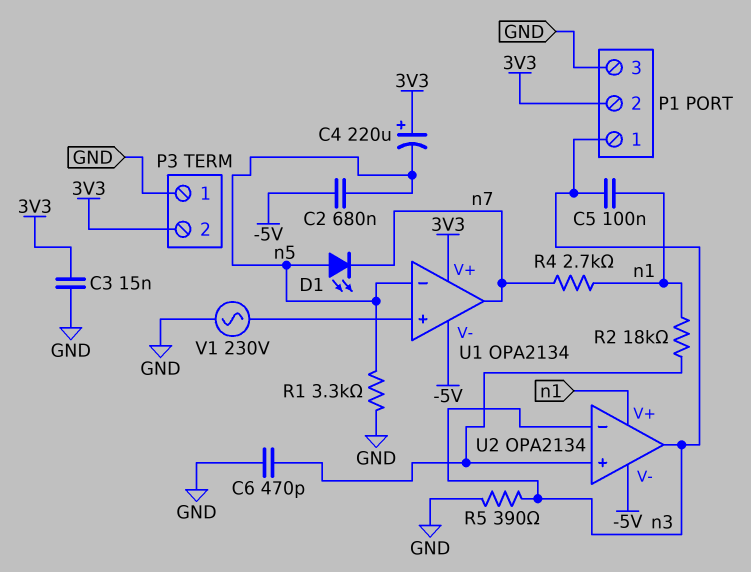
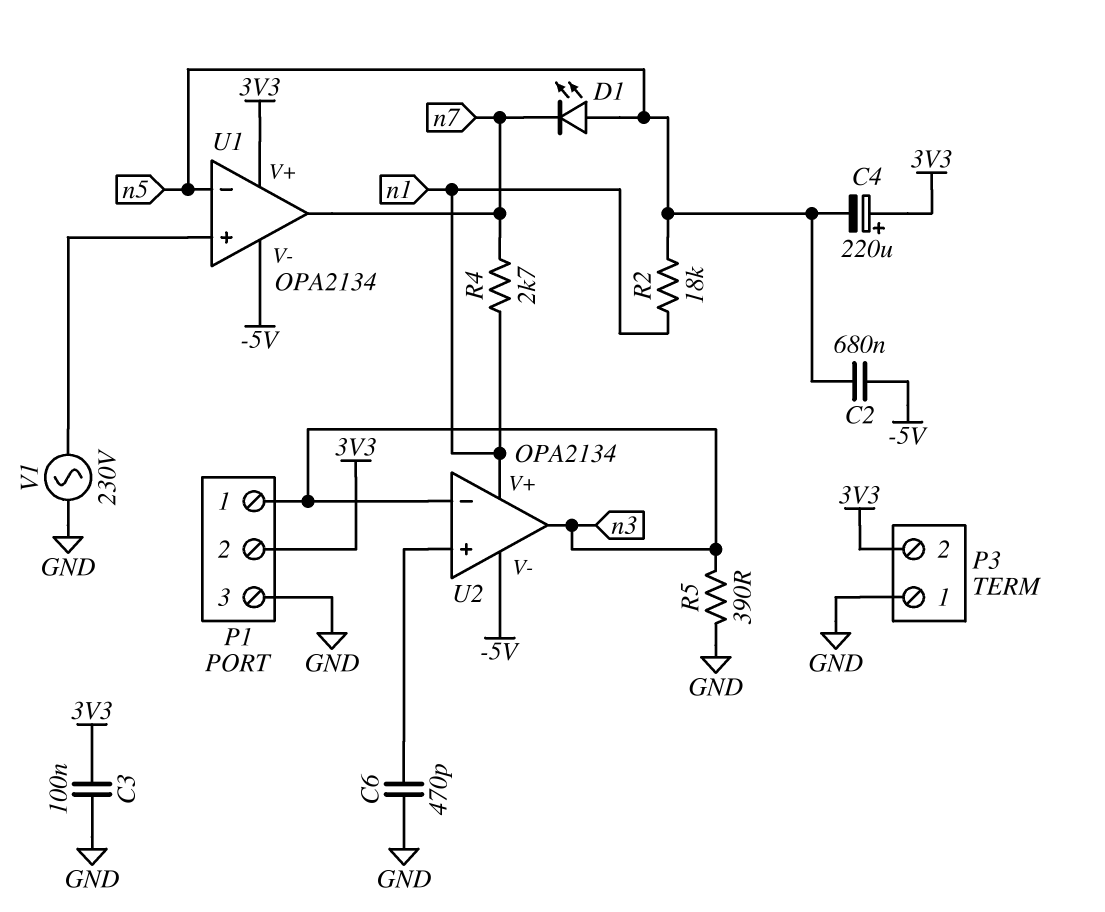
C3: 15nF (3V3, GND) -> 100nF (3V3, GND)
C5: 100nF (n1, n3) -> none
R1: 3.3k (GND, n5) -> none
R2: 18k (U2/in+, n1) -> 18k (n1, n5)

